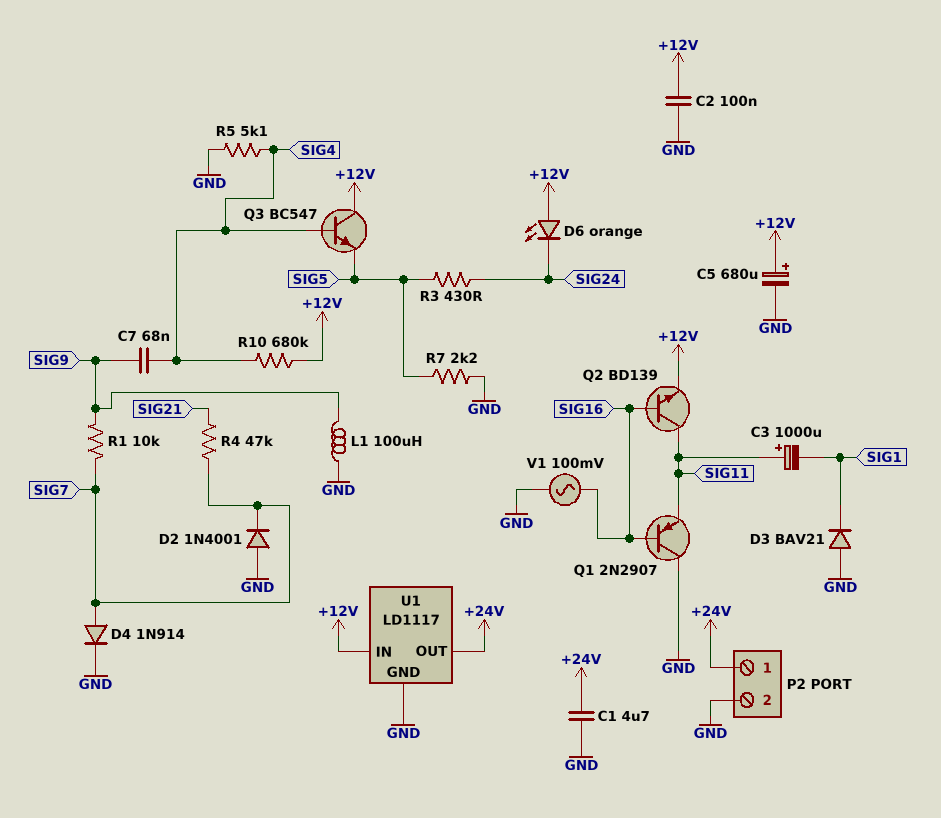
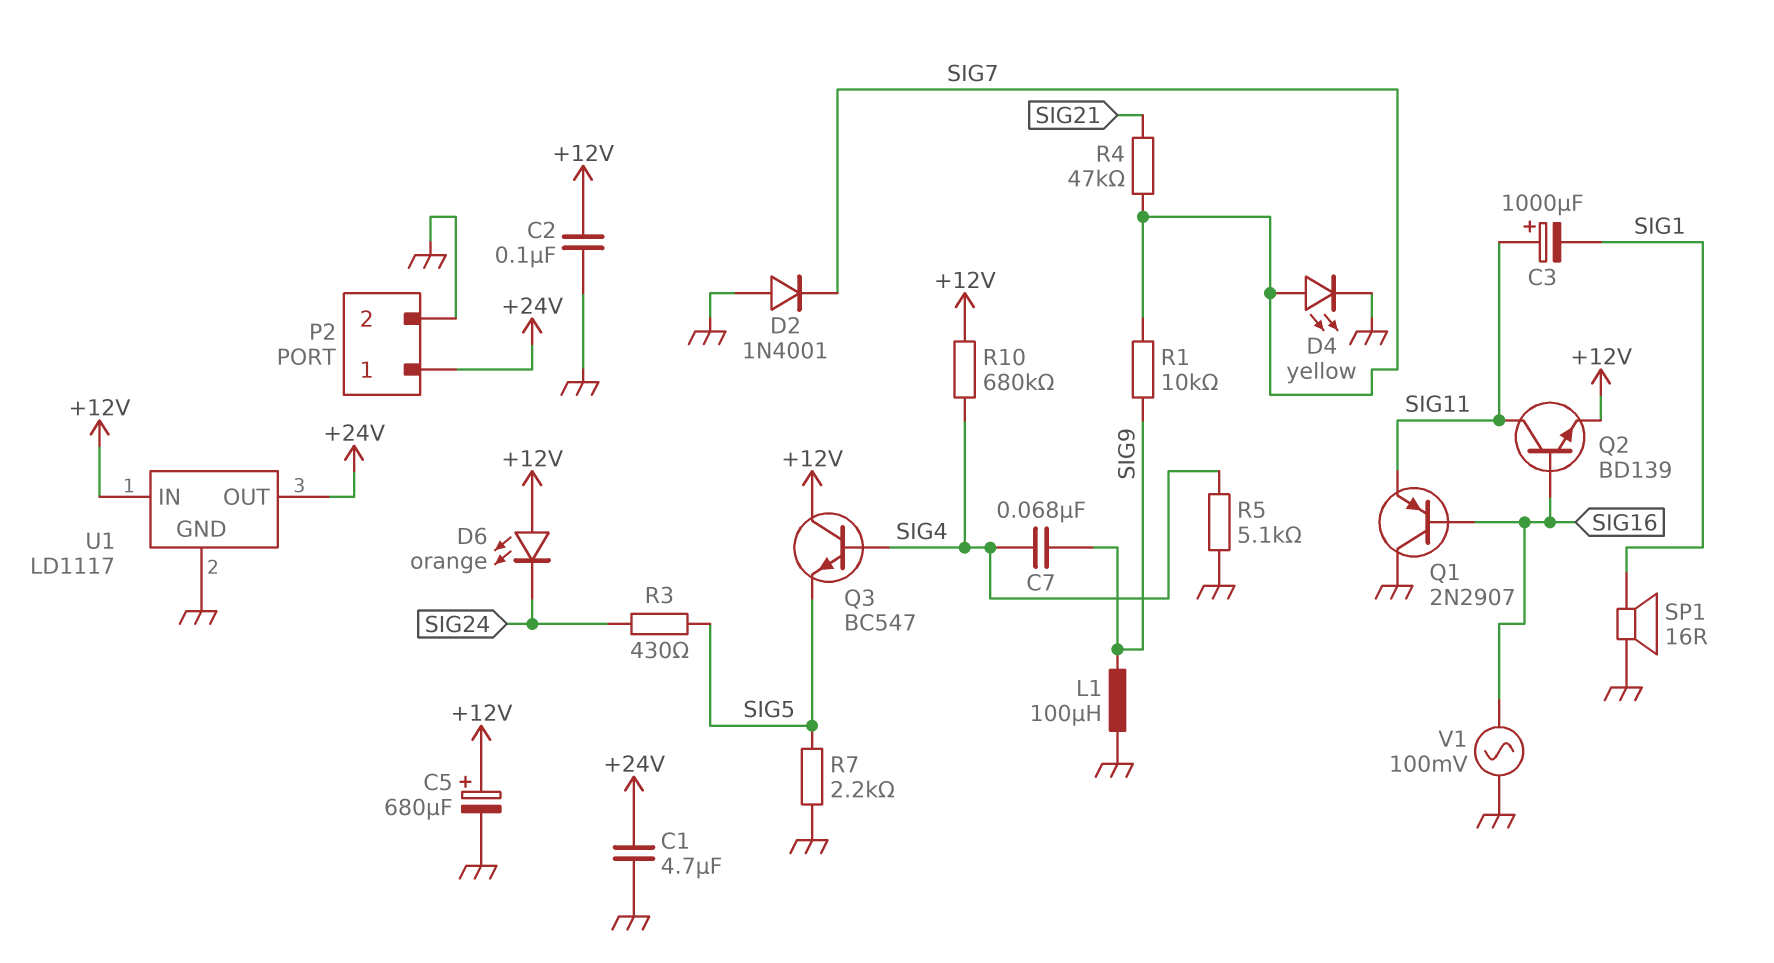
D3: diode BAV21 (A GND, K SIG1) -> none
D4: diode 1N914 (A SIG7, K GND) -> LED yellow (A SIG7, K GND)
SP1: none -> speaker 16R (GND, SIG1)

